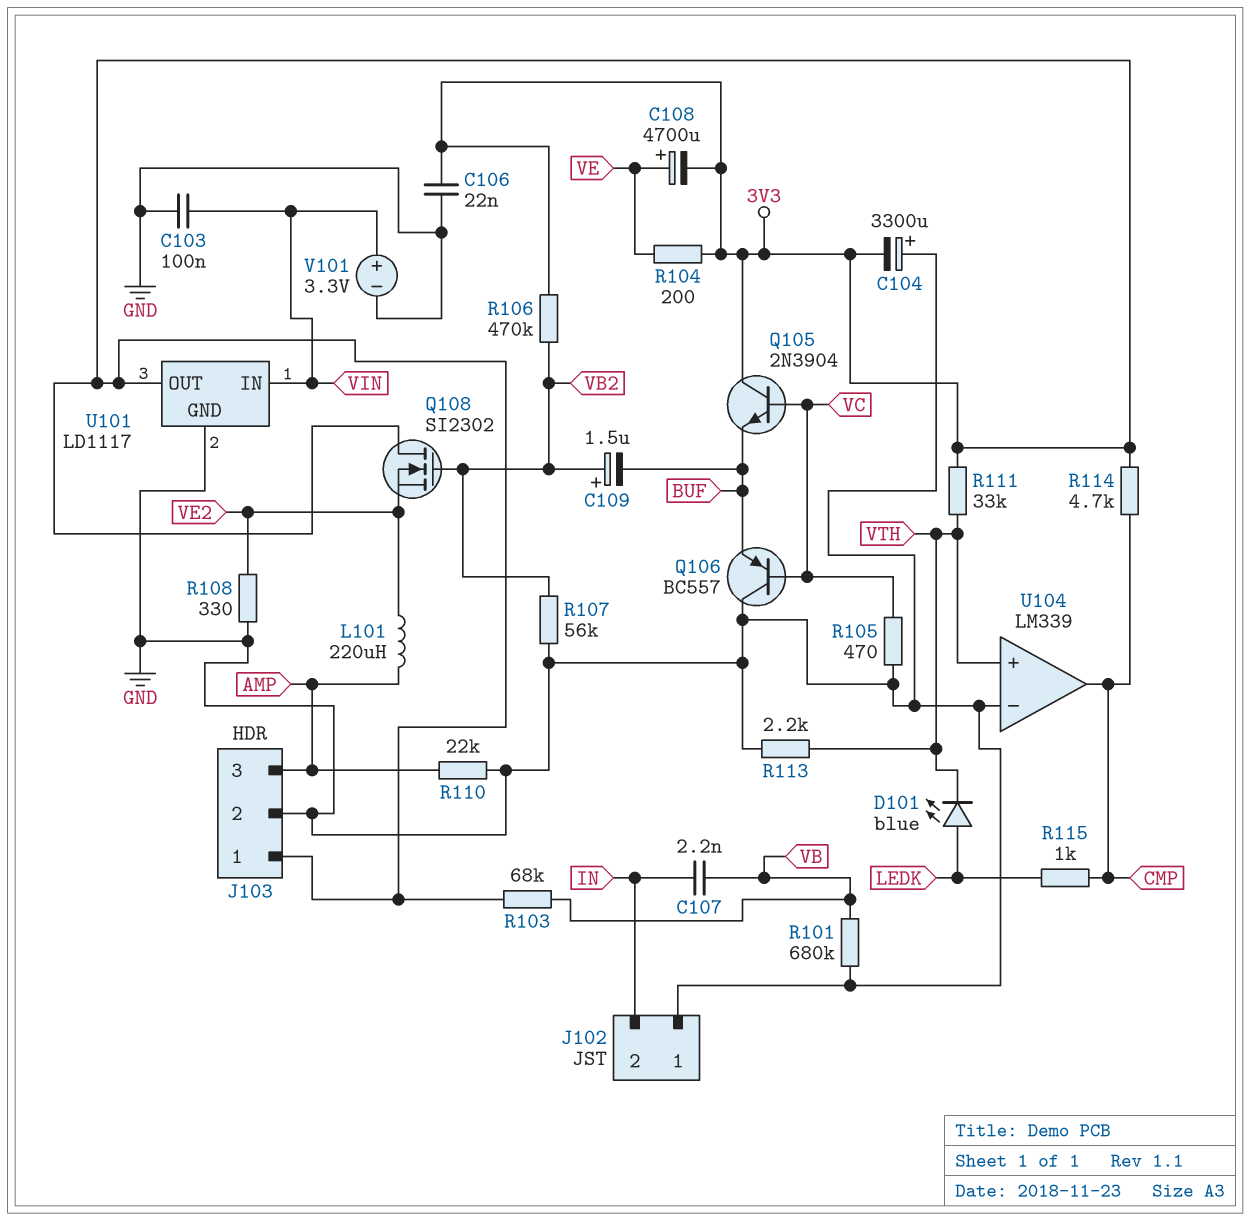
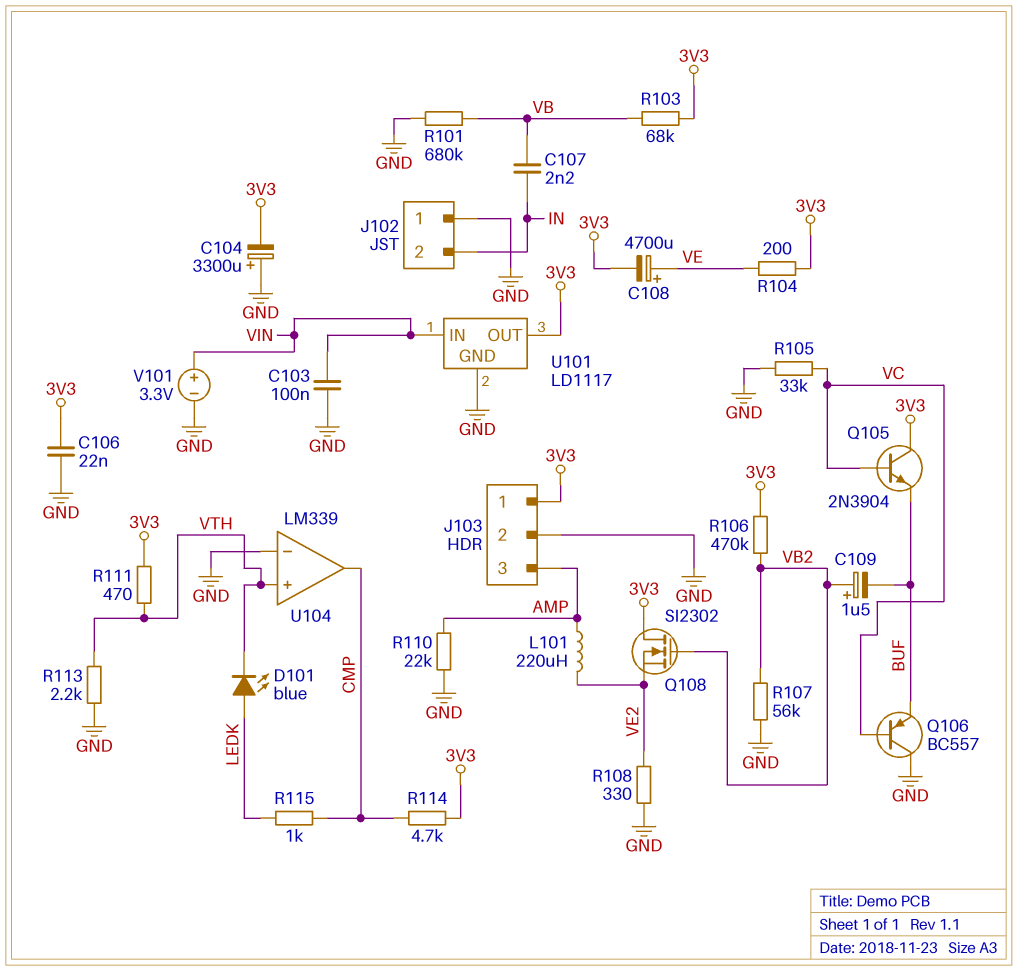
R105: 470 (GND, VC) -> 33k (GND, VC)
R111: 33k (3V3, VTH) -> 470 (3V3, VTH)

